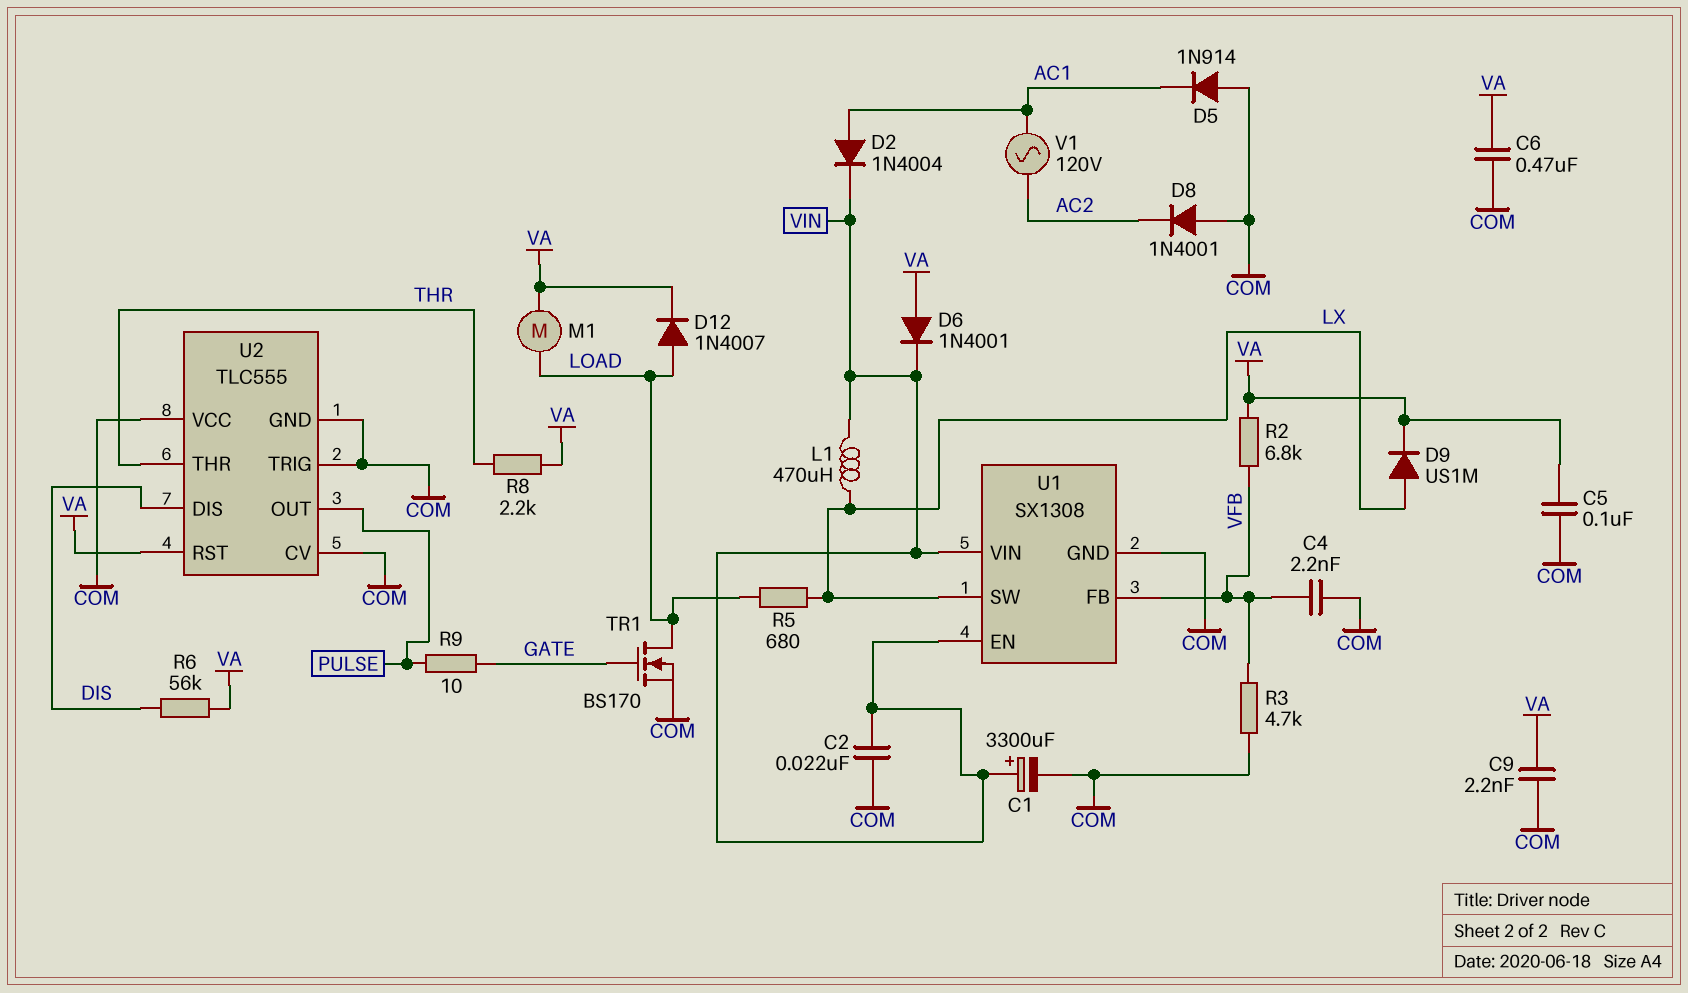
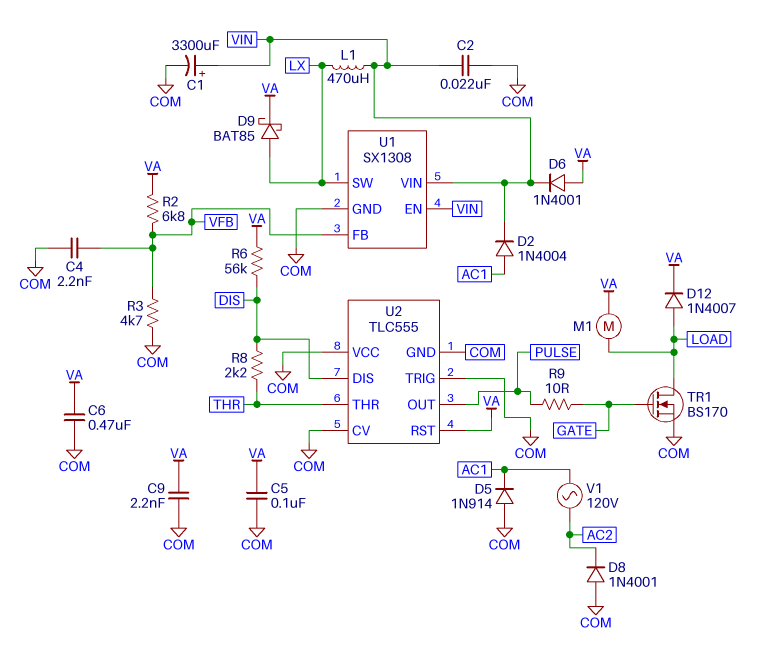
D9: diode US1M (A LX, K VA) -> schottky BAT85 (A LX, K VA)
R5: 680 (LOAD, LX) -> none
R8: 2.2k (THR, VA) -> 2.2k (DIS, THR)

